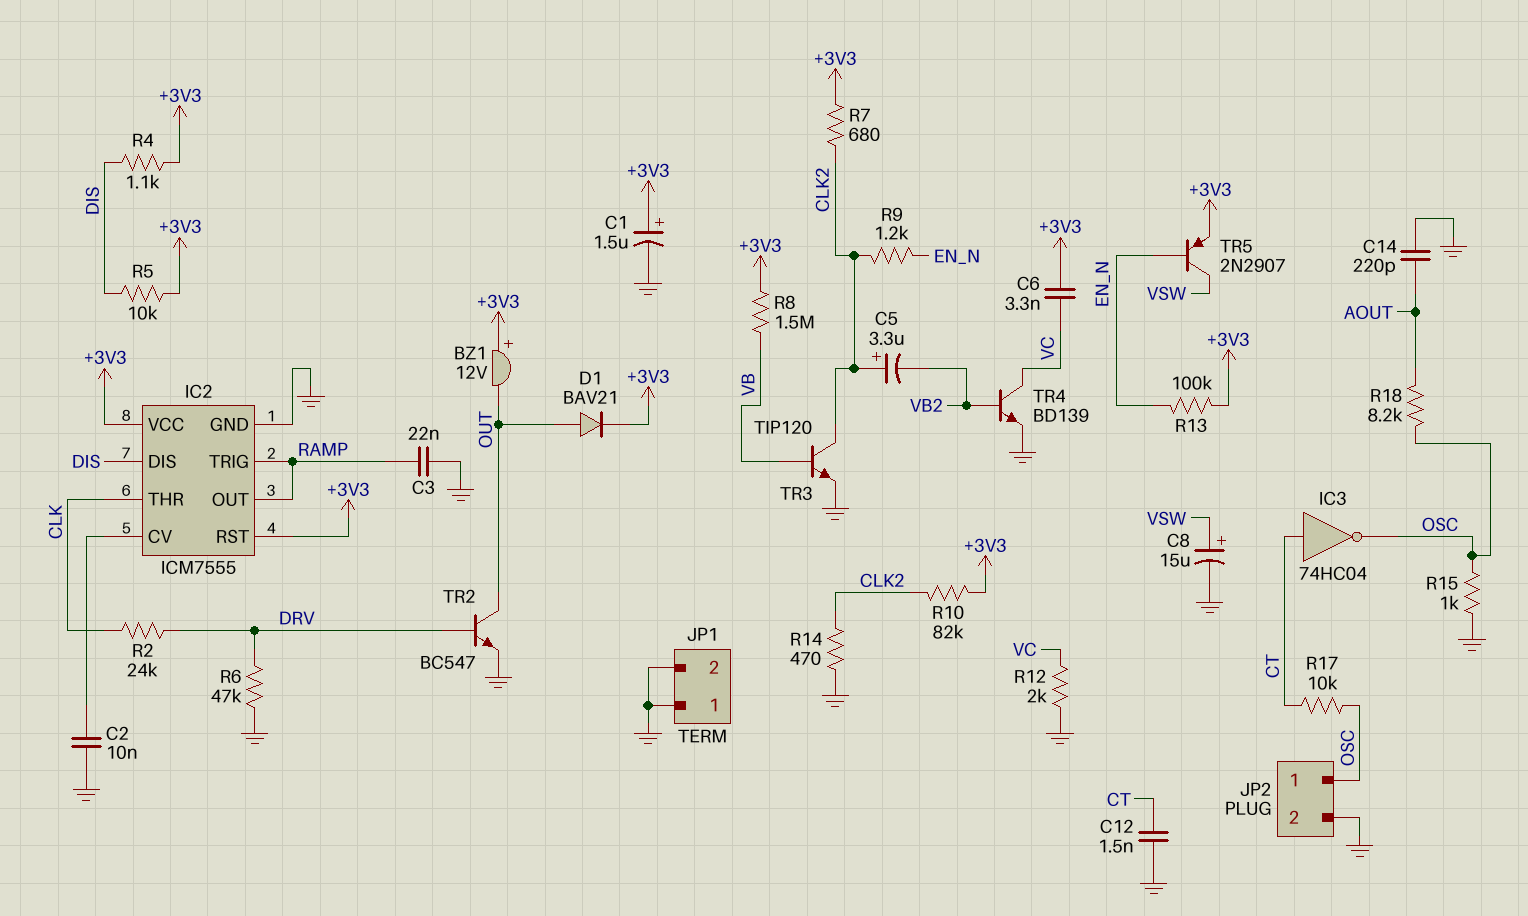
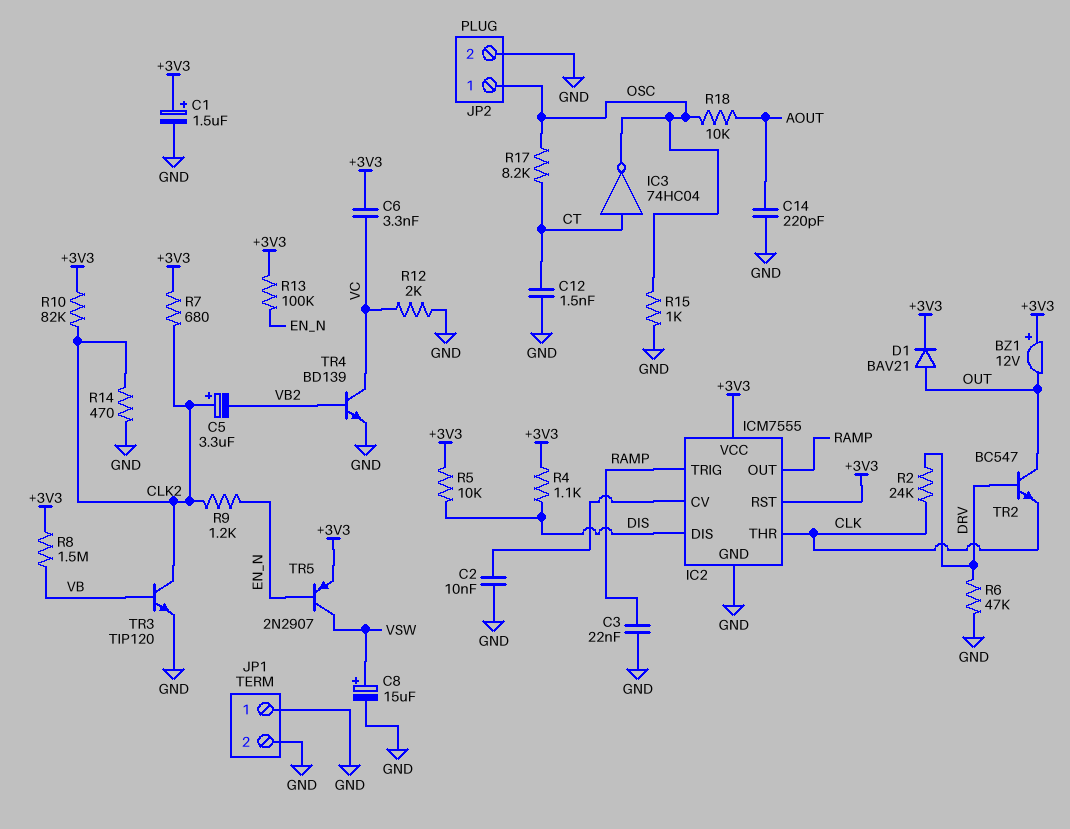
R17: 10k (CT, OSC) -> 8.2k (CT, OSC)
R18: 8.2k (AOUT, OSC) -> 10k (AOUT, OSC)
TR2: NPN BC547 (B DRV, C OUT, E GND) -> NPN BC547 (B DRV, C OUT, E CLK)

